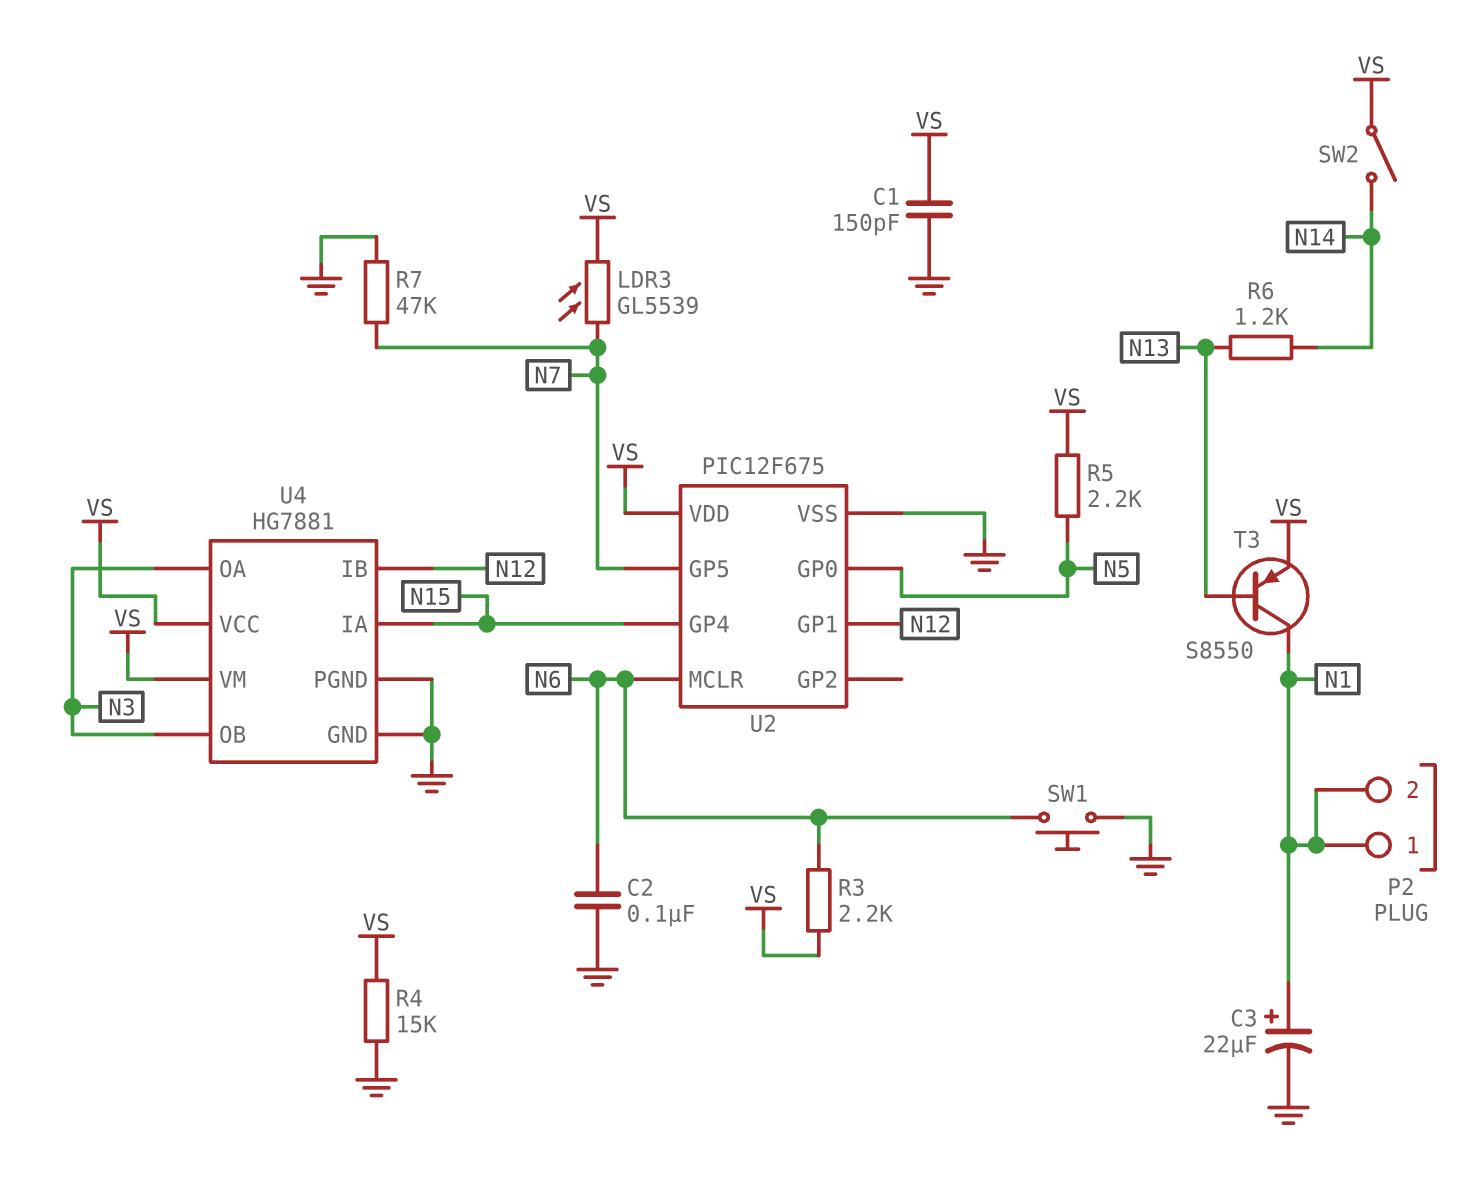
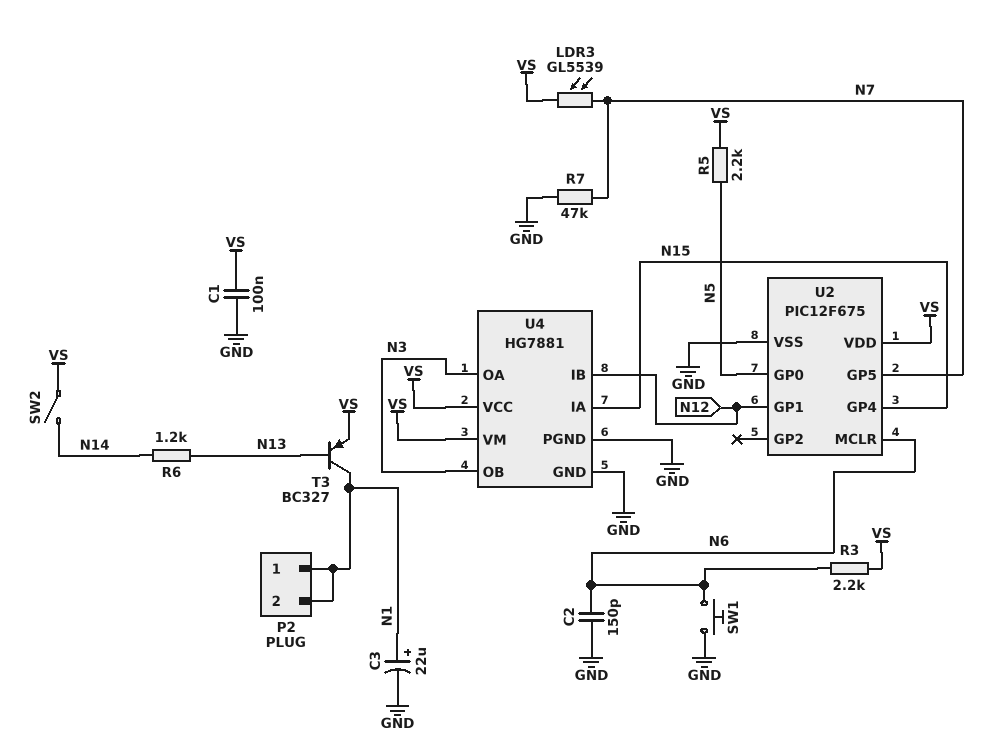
C1: 150pF (GND, VS) -> 100nF (GND, VS)
C2: 100nF (GND, N6) -> 150pF (GND, N6)
R4: 15k (GND, VS) -> none
T3: PNP S8550 (B N13, C N1, E VS) -> PNP BC327 (B N13, C N1, E VS)

